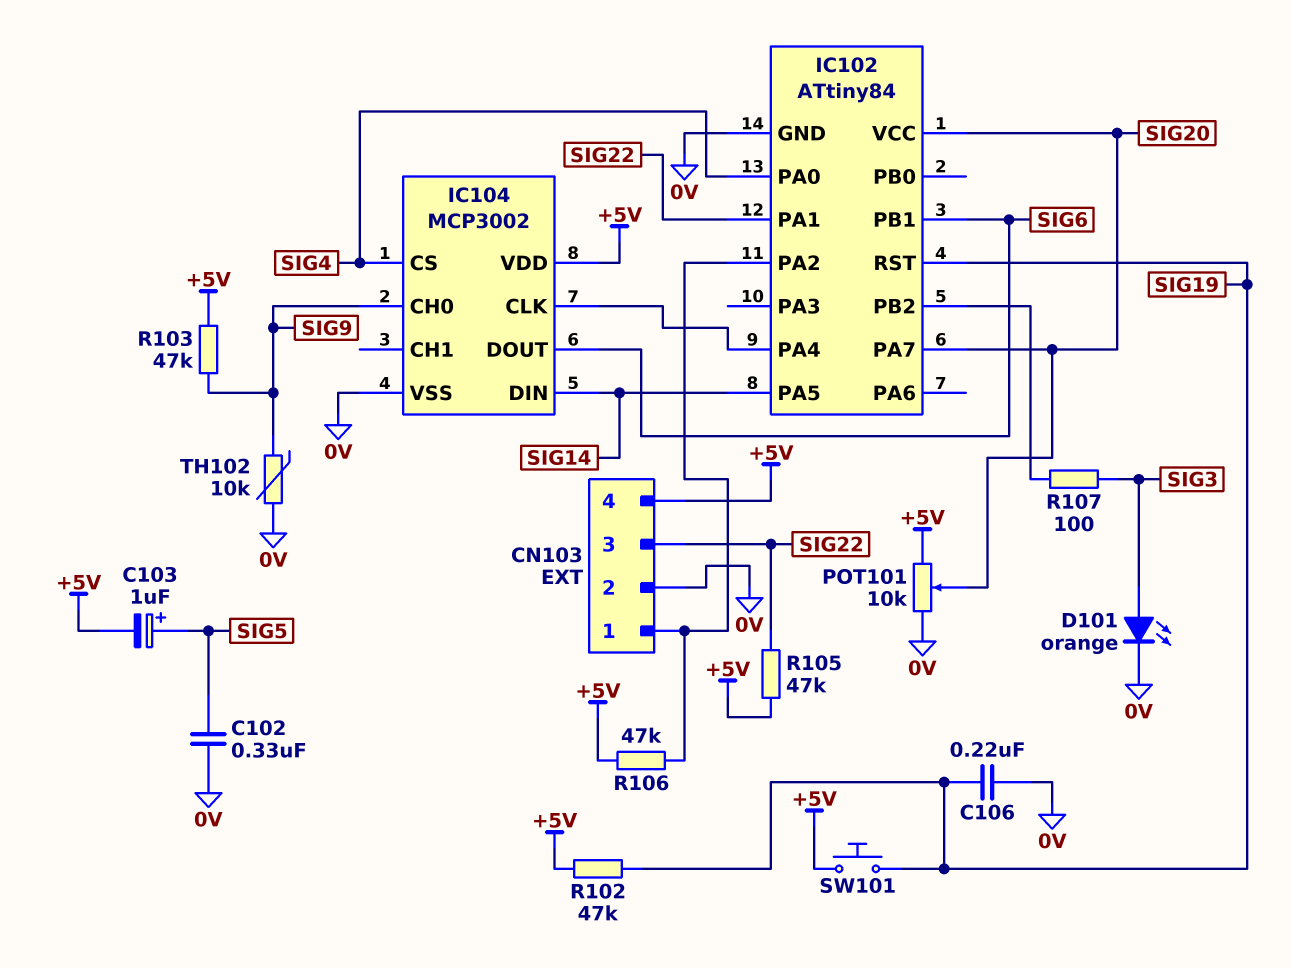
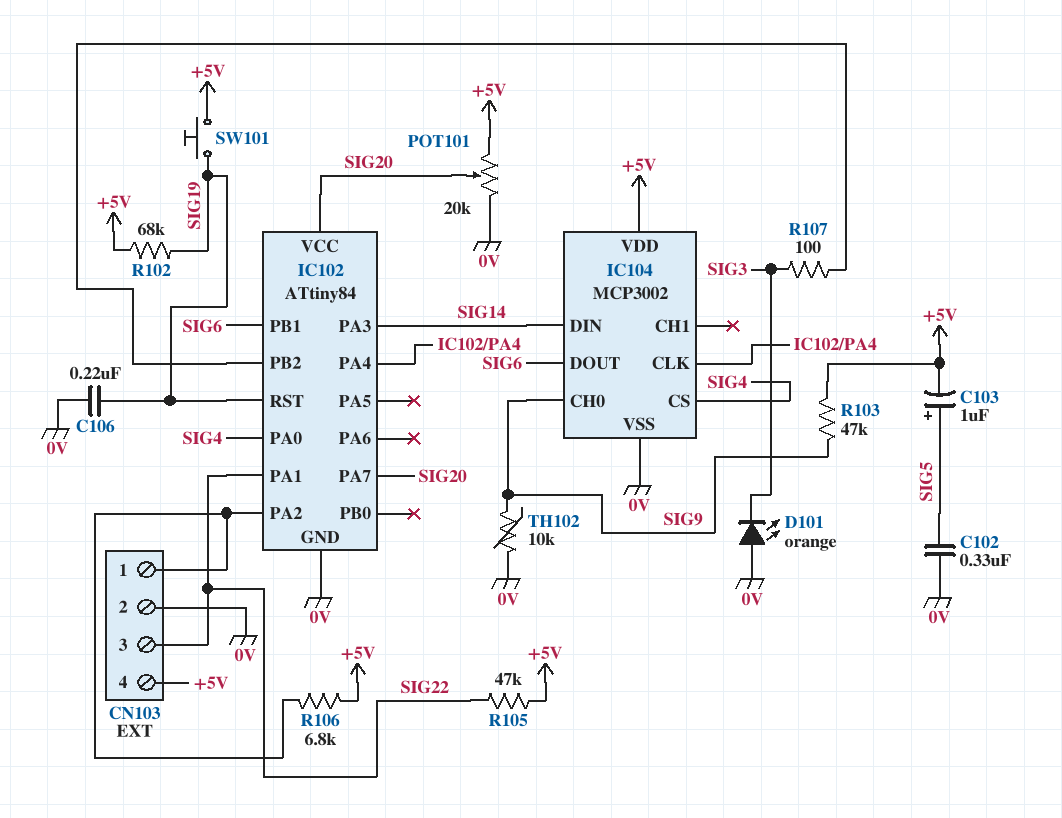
D101: LED orange (A SIG3, K 0V) -> LED orange (A 0V, K SIG3)
IC102 pin PA3: none -> SIG14
IC102 pin PA5: SIG14 -> none
POT101: 10k (+5V, 0V, wiper SIG20) -> 20k (+5V, 0V, wiper SIG20)
R102: 47k (+5V, SIG19) -> 68k (+5V, SIG19)
R106: 47k (+5V, CN103/1) -> 6.8k (+5V, CN103/1)

